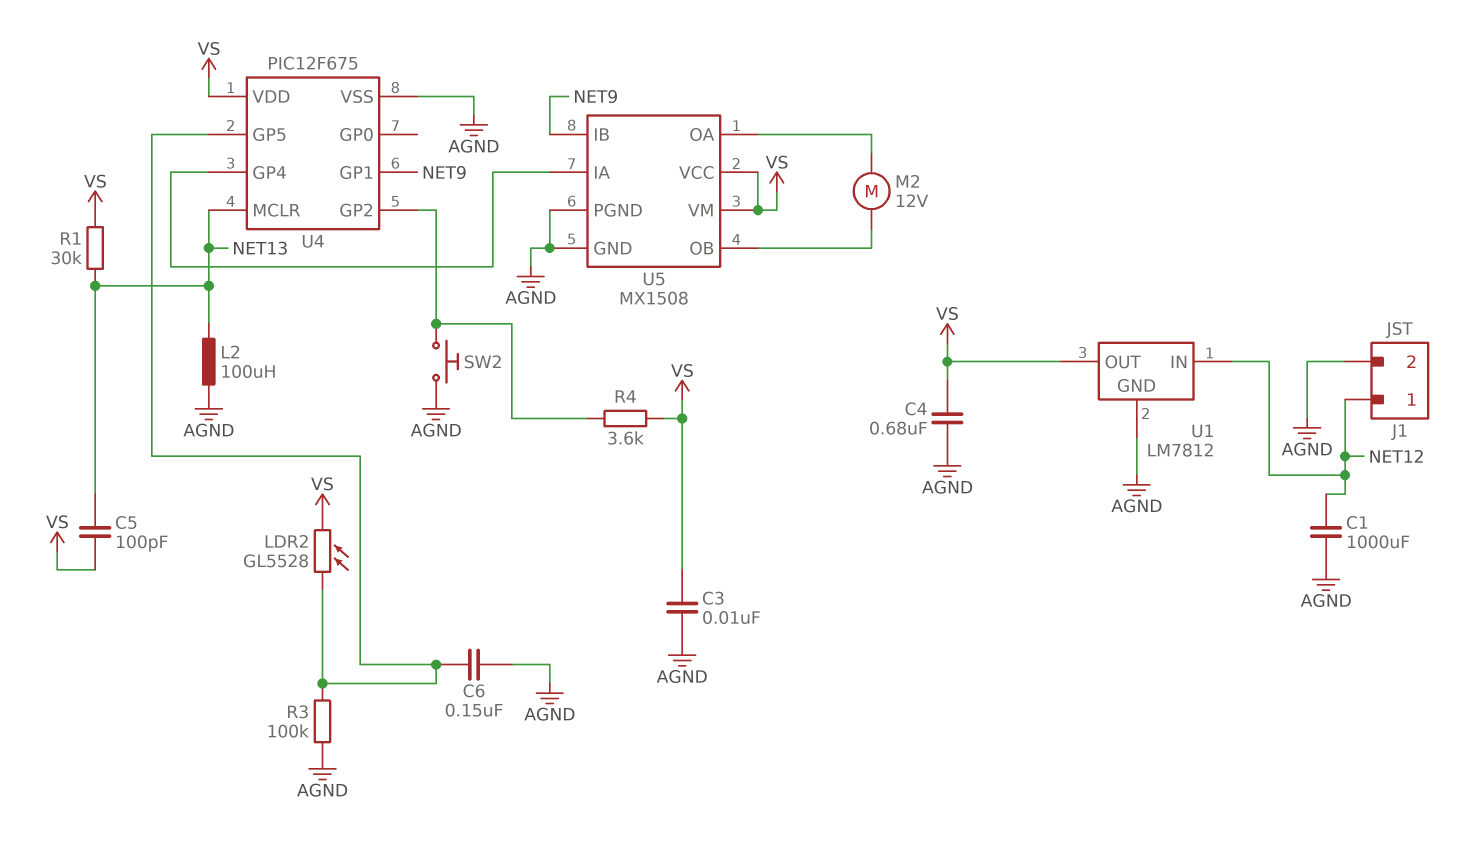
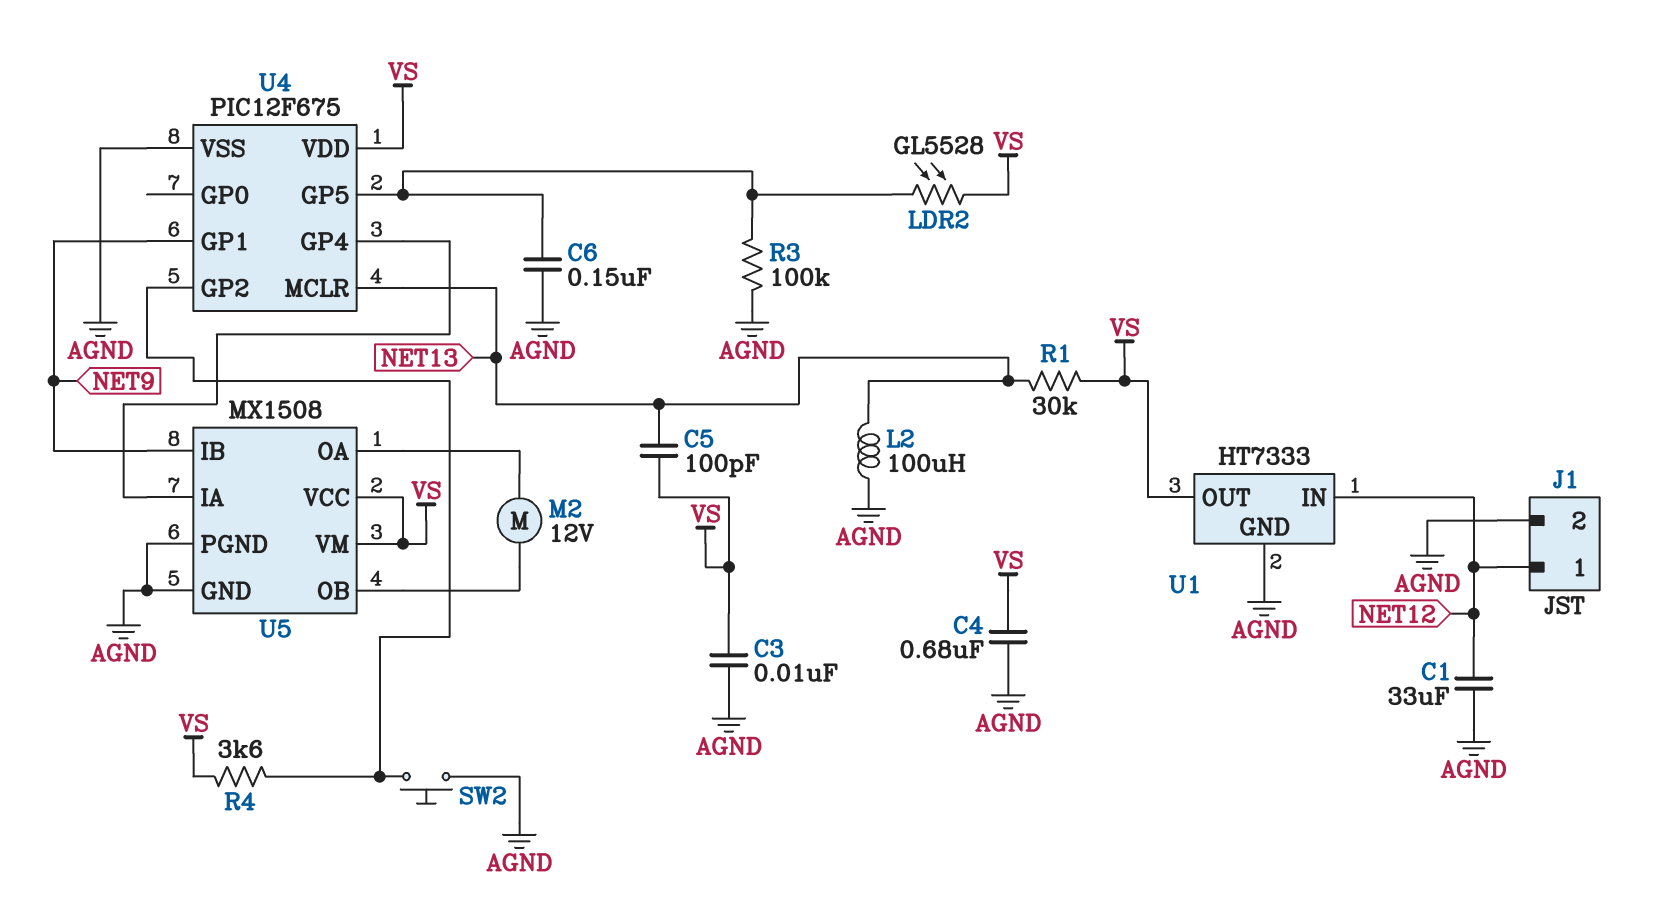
C1: 1000uF (AGND, NET12) -> 33uF (AGND, NET12)
U1: LM7812 -> HT7333

